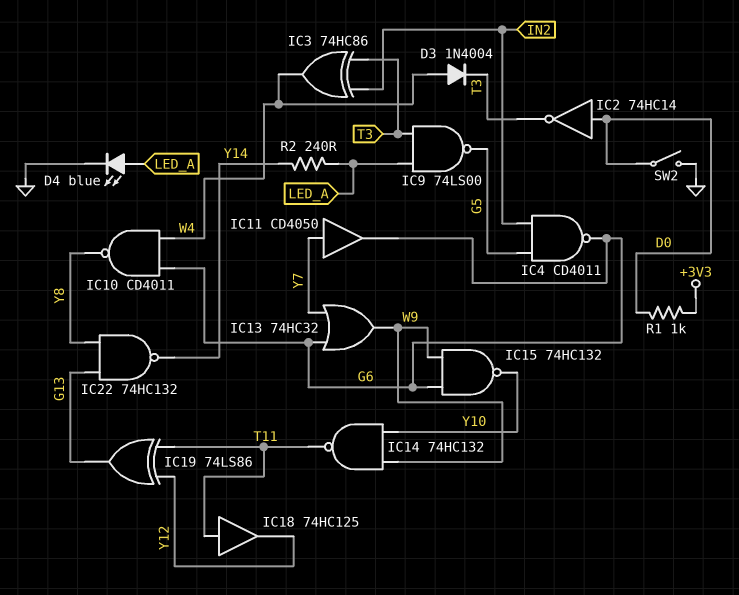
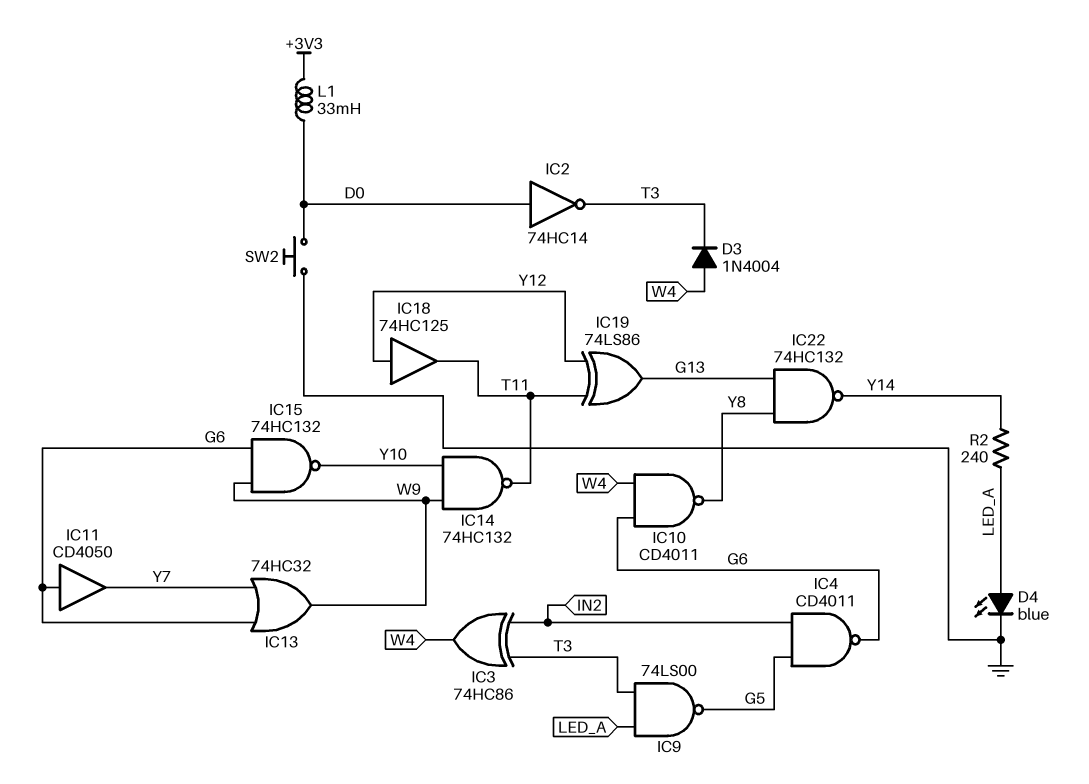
IC11: buffer CD4050 (in Y7, out G6) -> buffer CD4050 (in G6, out Y7)
IC18: buffer 74HC125 (in T11, out Y12) -> buffer 74HC125 (in Y12, out T11)
L1: none -> 33mH (+3V3, D0)
R1: 1k (+3V3, D0) -> none
SW2: switch (D0, GND) -> button (D0, GND)

